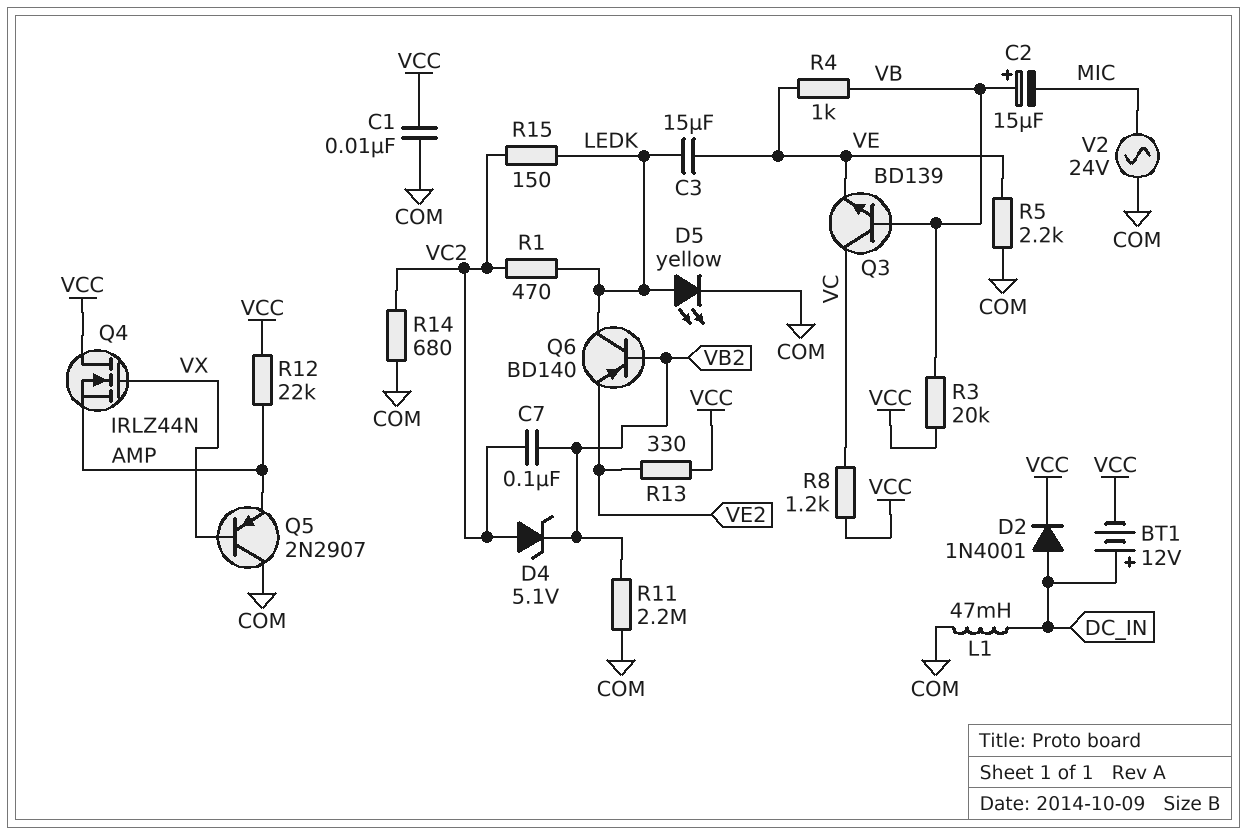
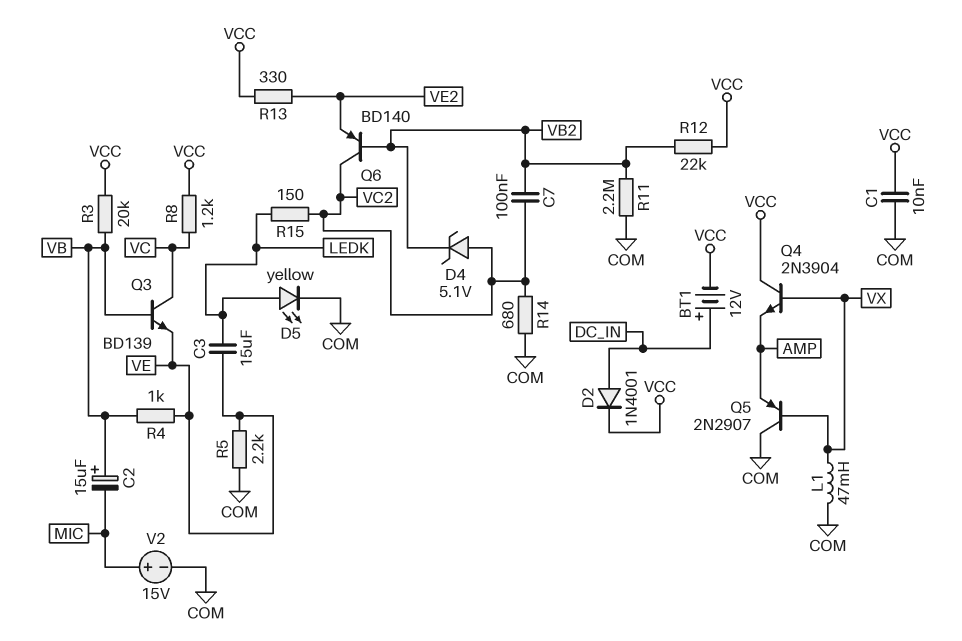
L1: 47mH (COM, DC_IN) -> 47mH (COM, VX)
Q4: NMOS IRLZ44N (G VX, D VCC, S AMP) -> NPN 2N3904 (B VX, C VCC, E AMP)
Q6: PNP BD140 (B VB2, C LEDK, E VE2) -> PNP BD140 (B VB2, C VC2, E VE2)
R1: 470 (LEDK, VC2) -> none
R12: 22k (AMP, VCC) -> 22k (VB2, VCC)
V2: AC 24V (COM, MIC) -> 15V (plus MIC, minus COM)

